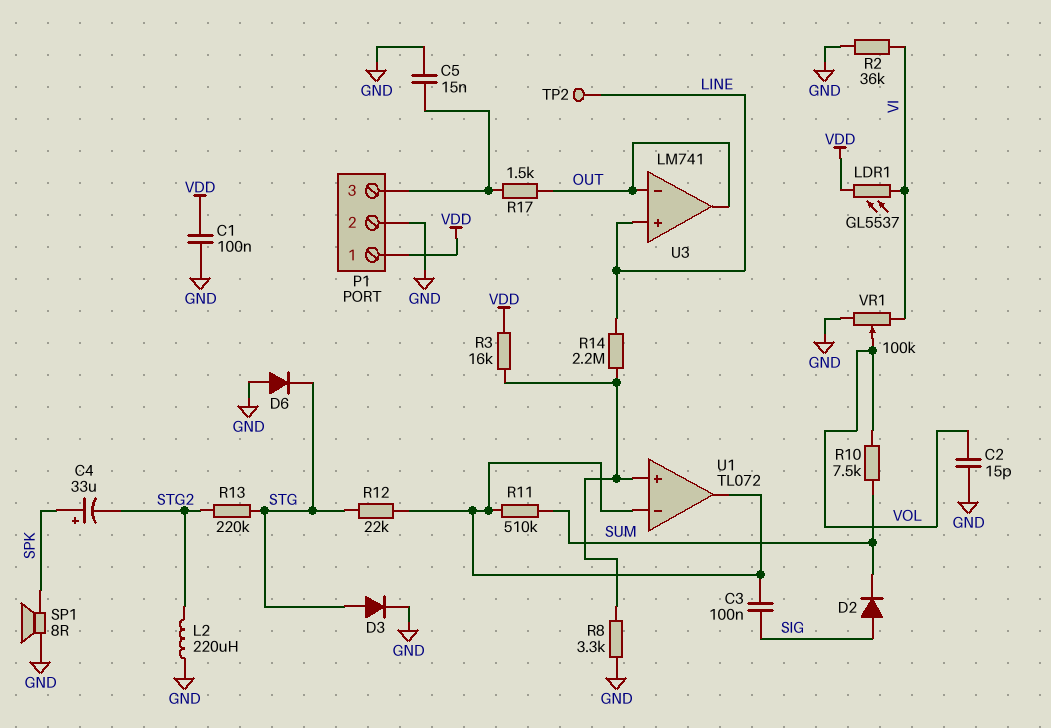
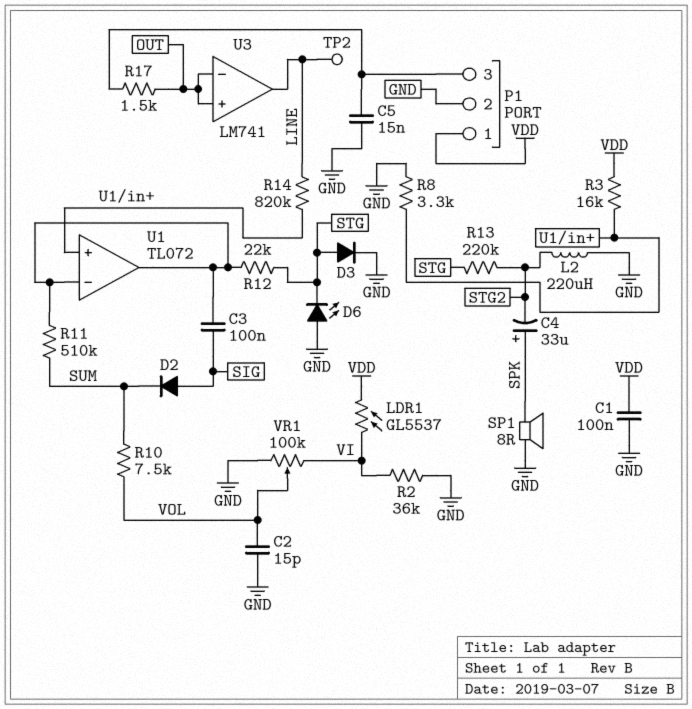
D6: diode (A GND, K STG) -> LED (A GND, K STG)
R14: 2.2M (LINE, U1/in+) -> 820k (LINE, U1/in+)
U3 pin in+: LINE -> OUT
U3 pin out: OUT -> LINE

